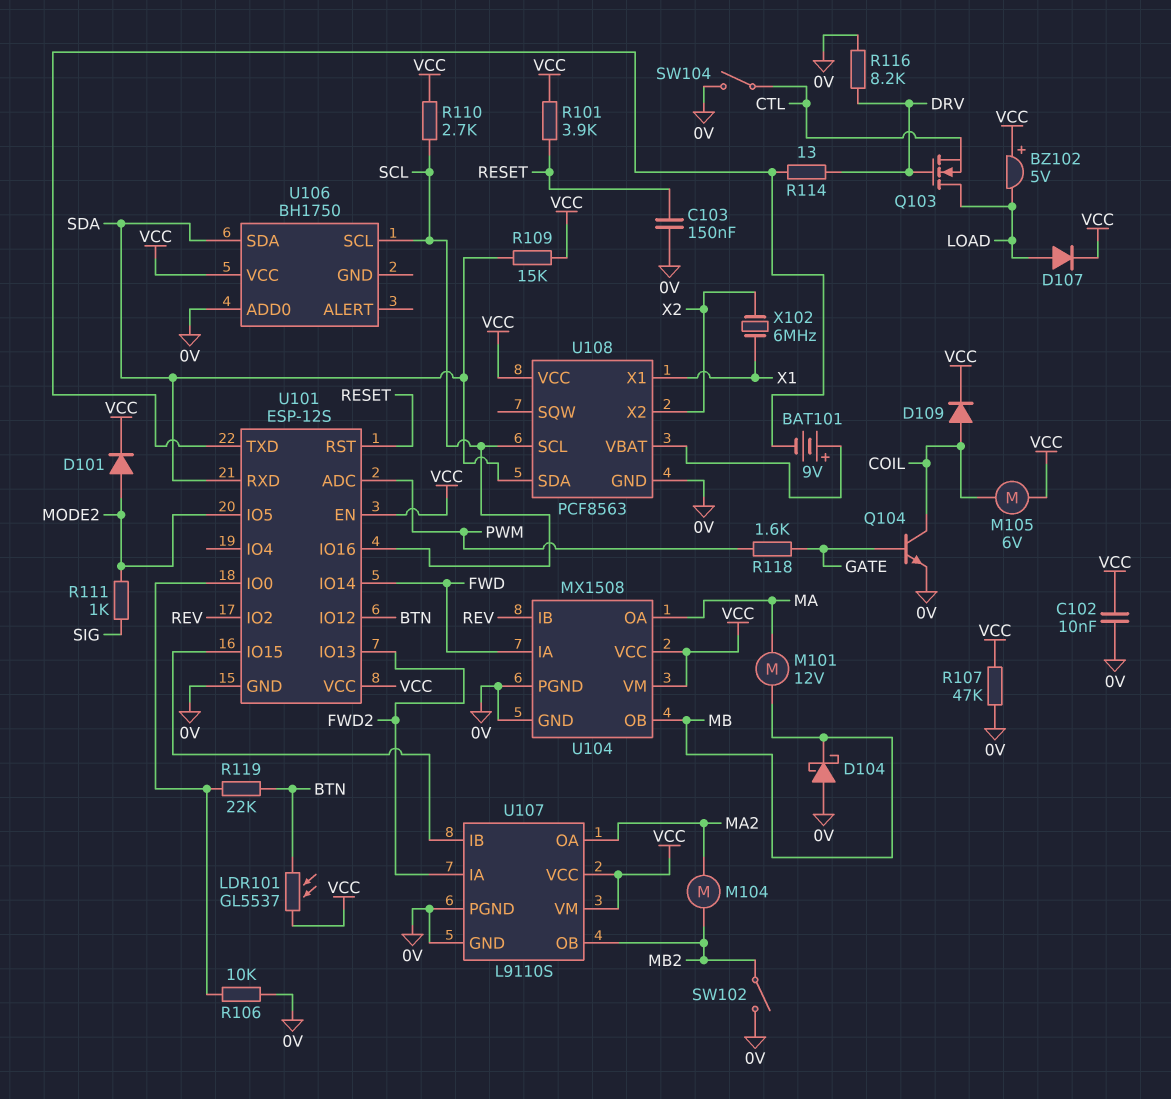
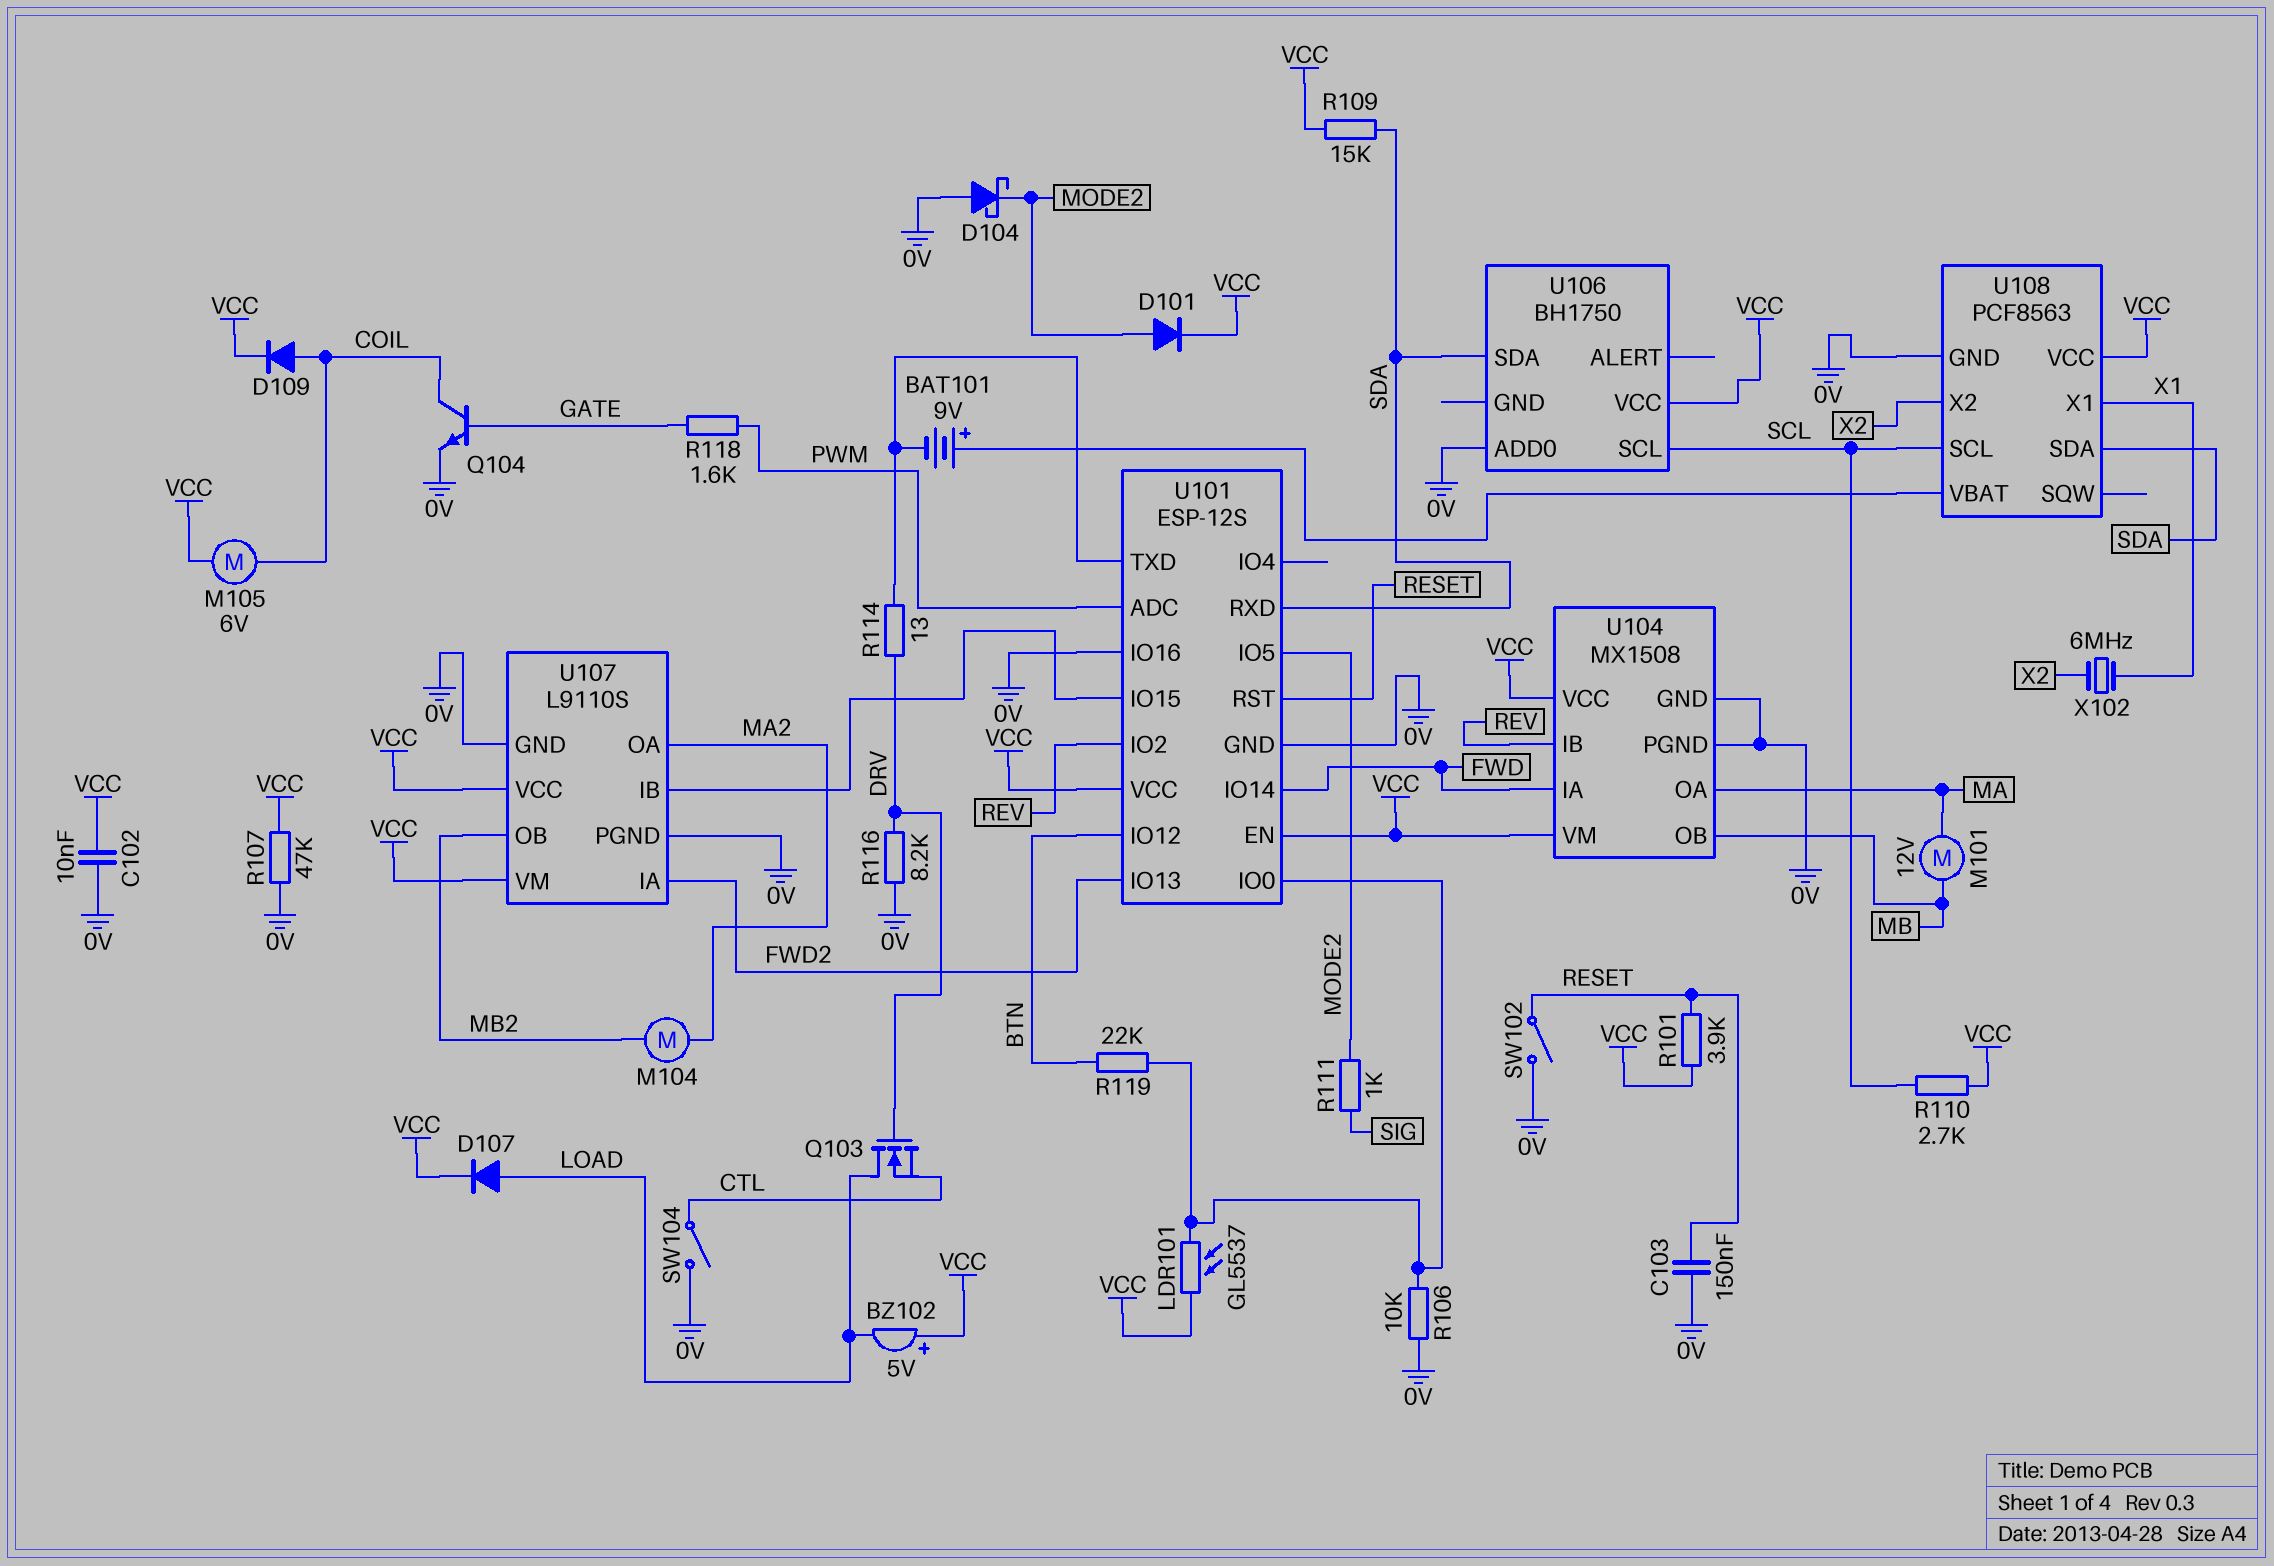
D104: schottky (A 0V, K MB) -> schottky (A 0V, K MODE2)
LDR101: GL5537 (BTN, VCC) -> GL5537 (U101/IO0, VCC)
SW102: switch (0V, MB2) -> switch (0V, RESET)
U101 pin IO16: SCL -> 0V

